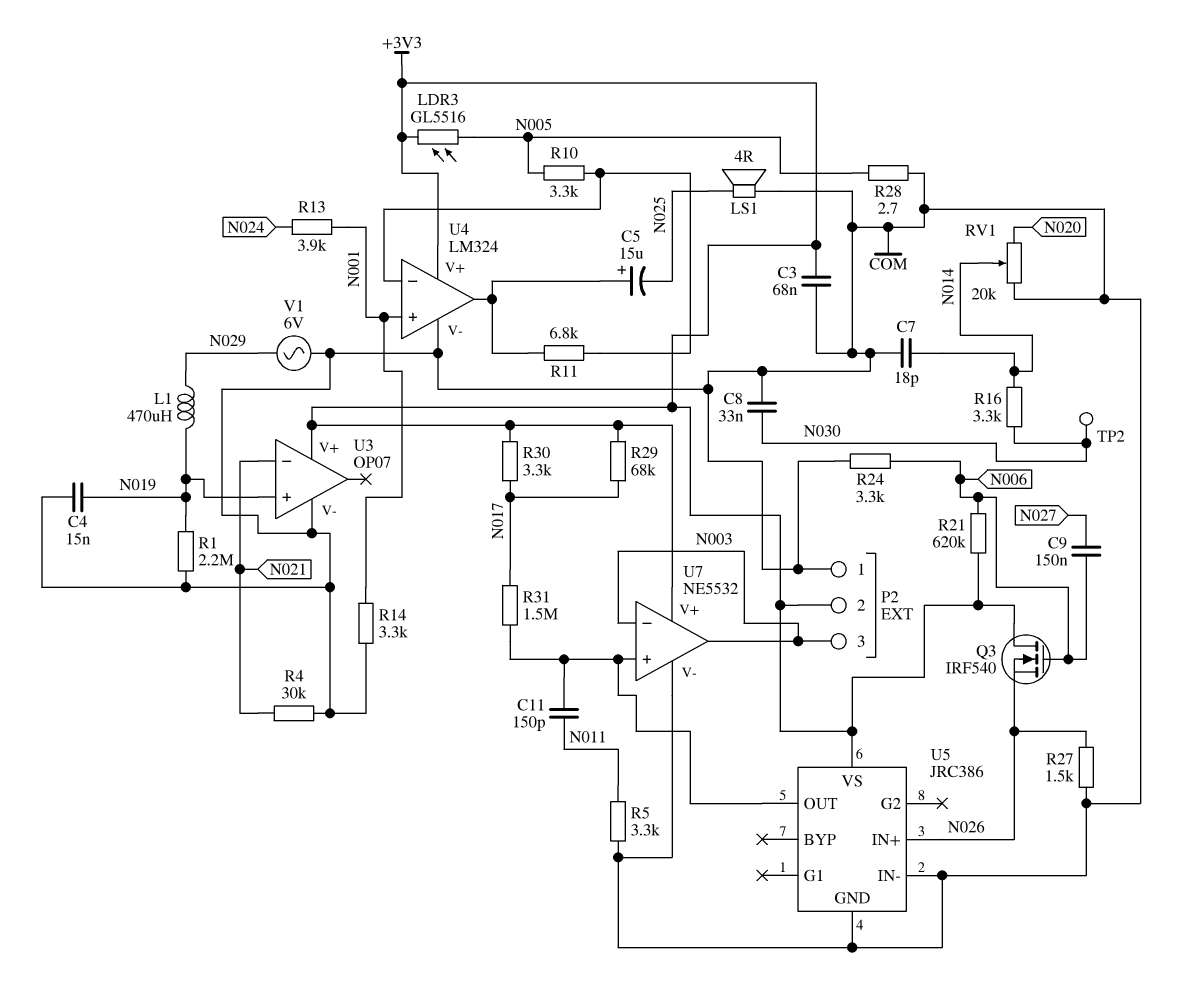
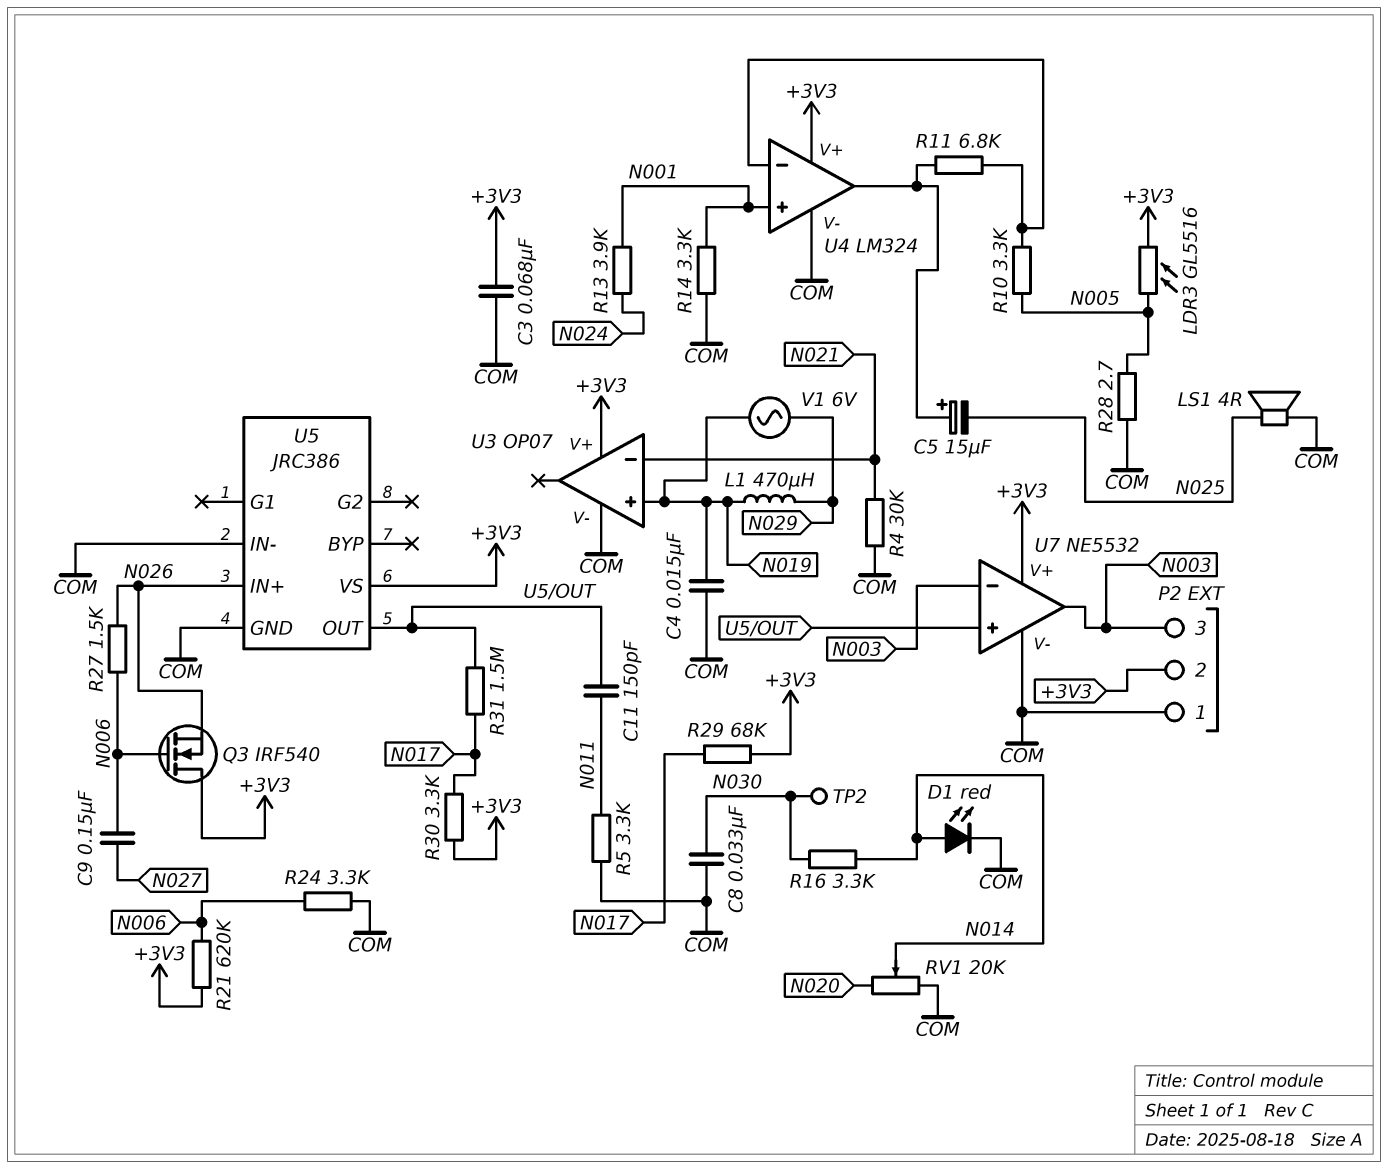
C7: 18pF (COM, N014) -> none
D1: none -> LED red (A N014, K COM)
R1: 2.2M (COM, N019) -> none
R27: 1.5k (COM, N026) -> 1.5k (N006, N026)
V1: AC 6V (COM, N029) -> AC 6V (N019, N029)

